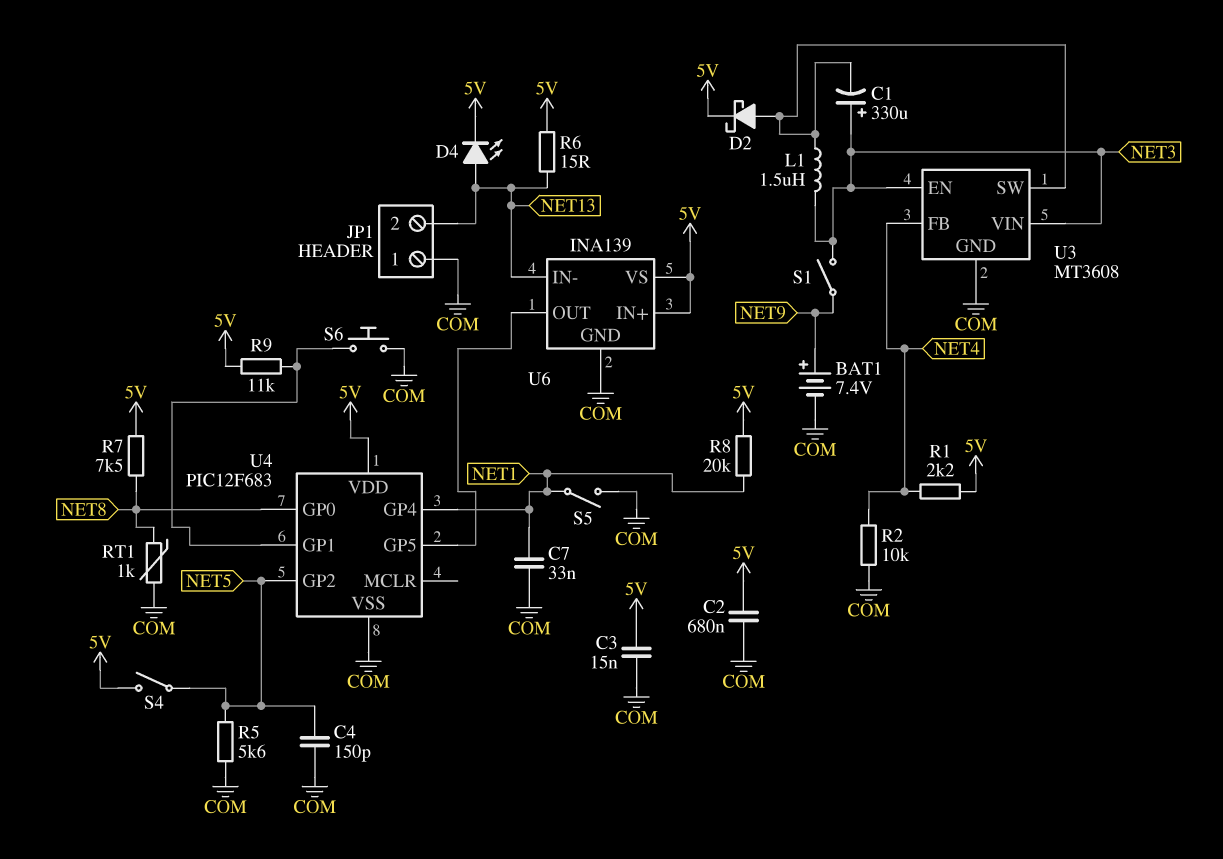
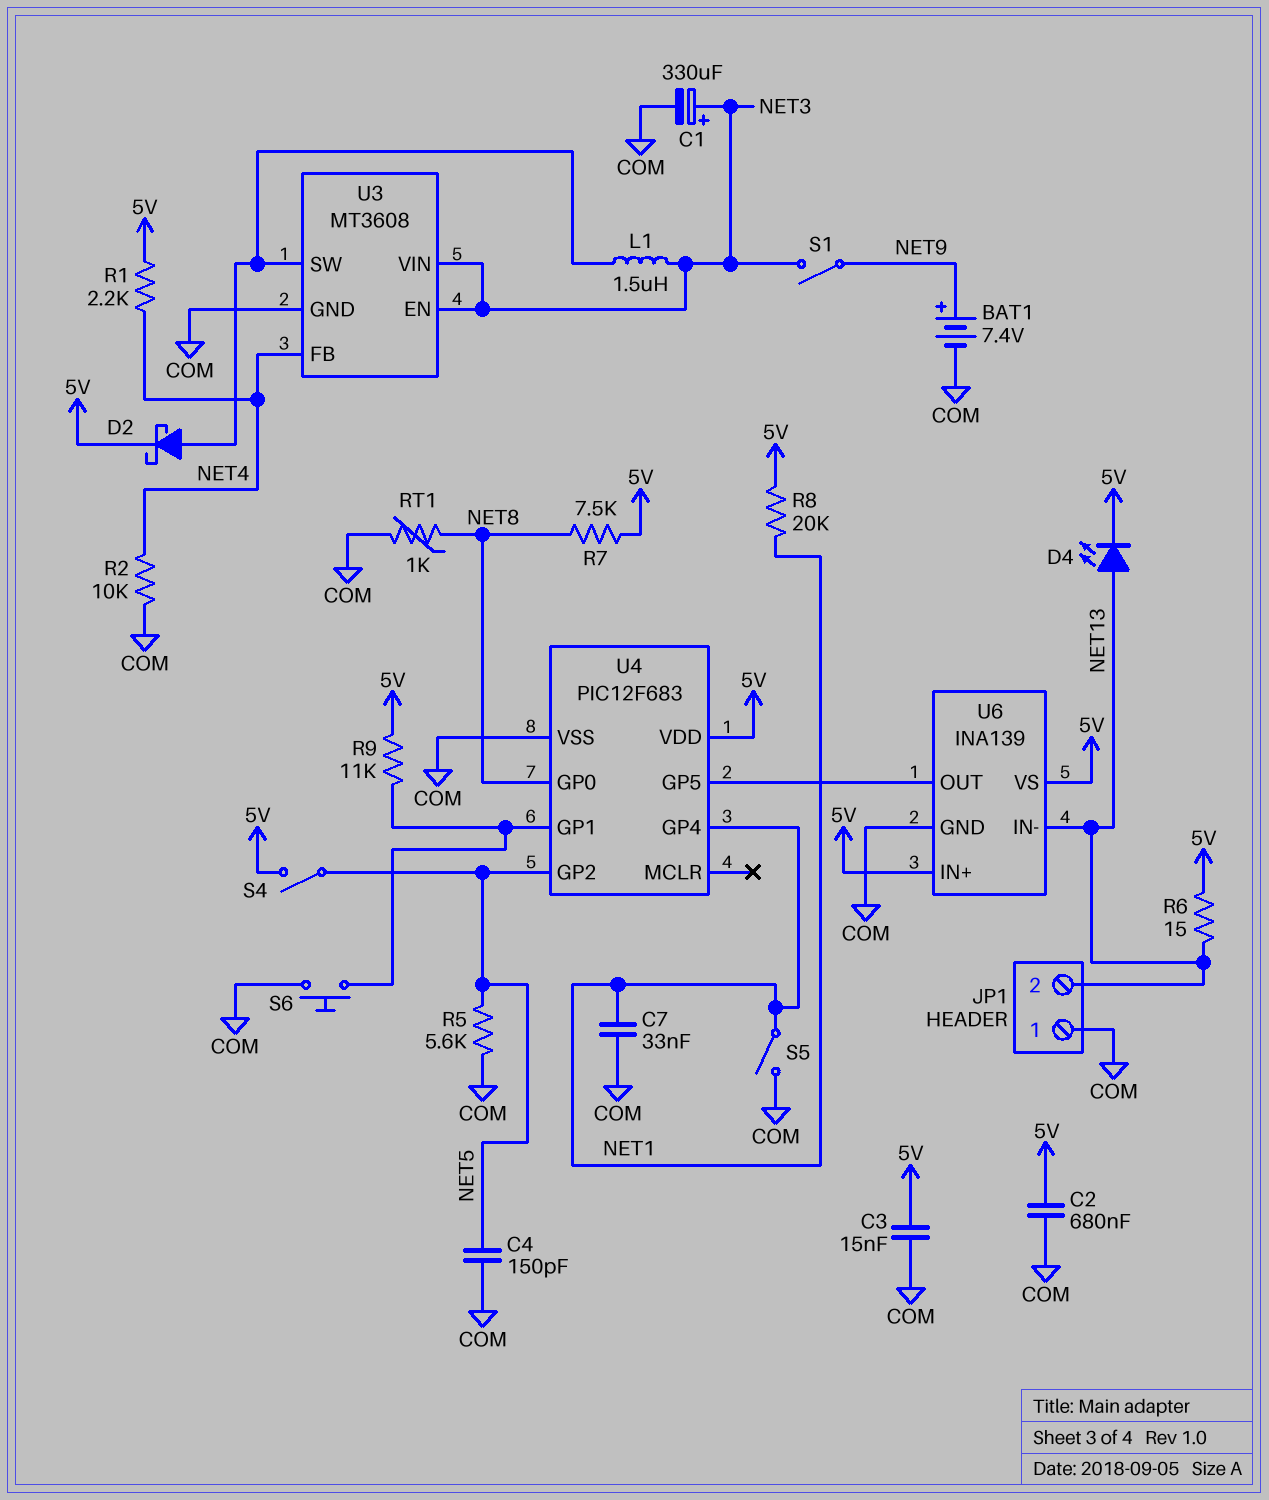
C1: 330uF (plus NET3, minus U3/SW) -> 330uF (plus NET3, minus COM)

